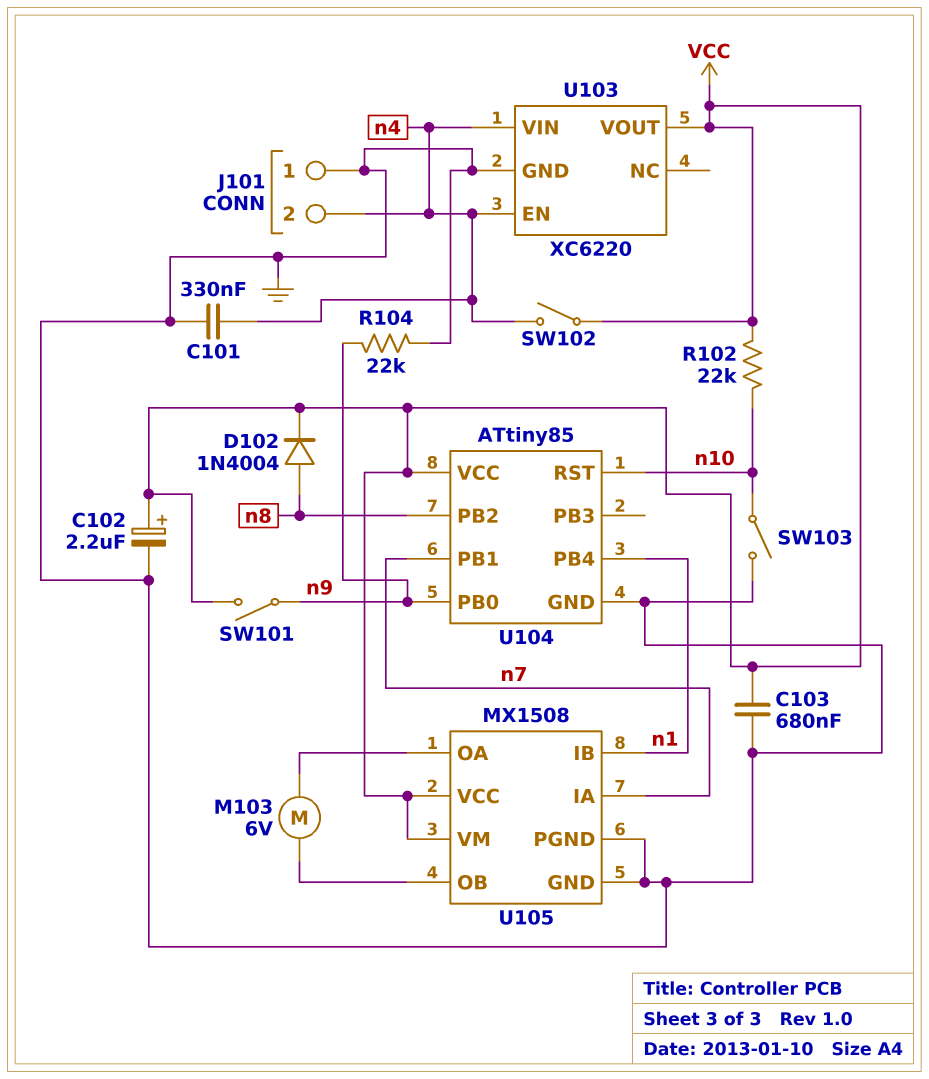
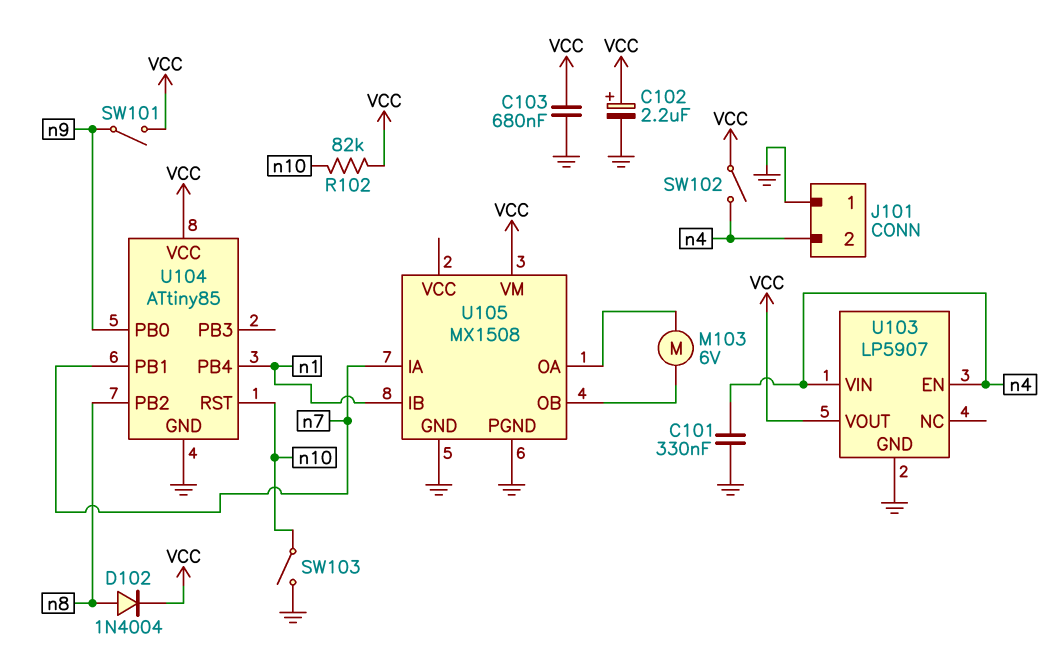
R102: 22k (VCC, n10) -> 82k (VCC, n10)
R104: 22k (GND, n9) -> none
U103: XC6220 -> LP5907
U105 pin VCC: VCC -> none

